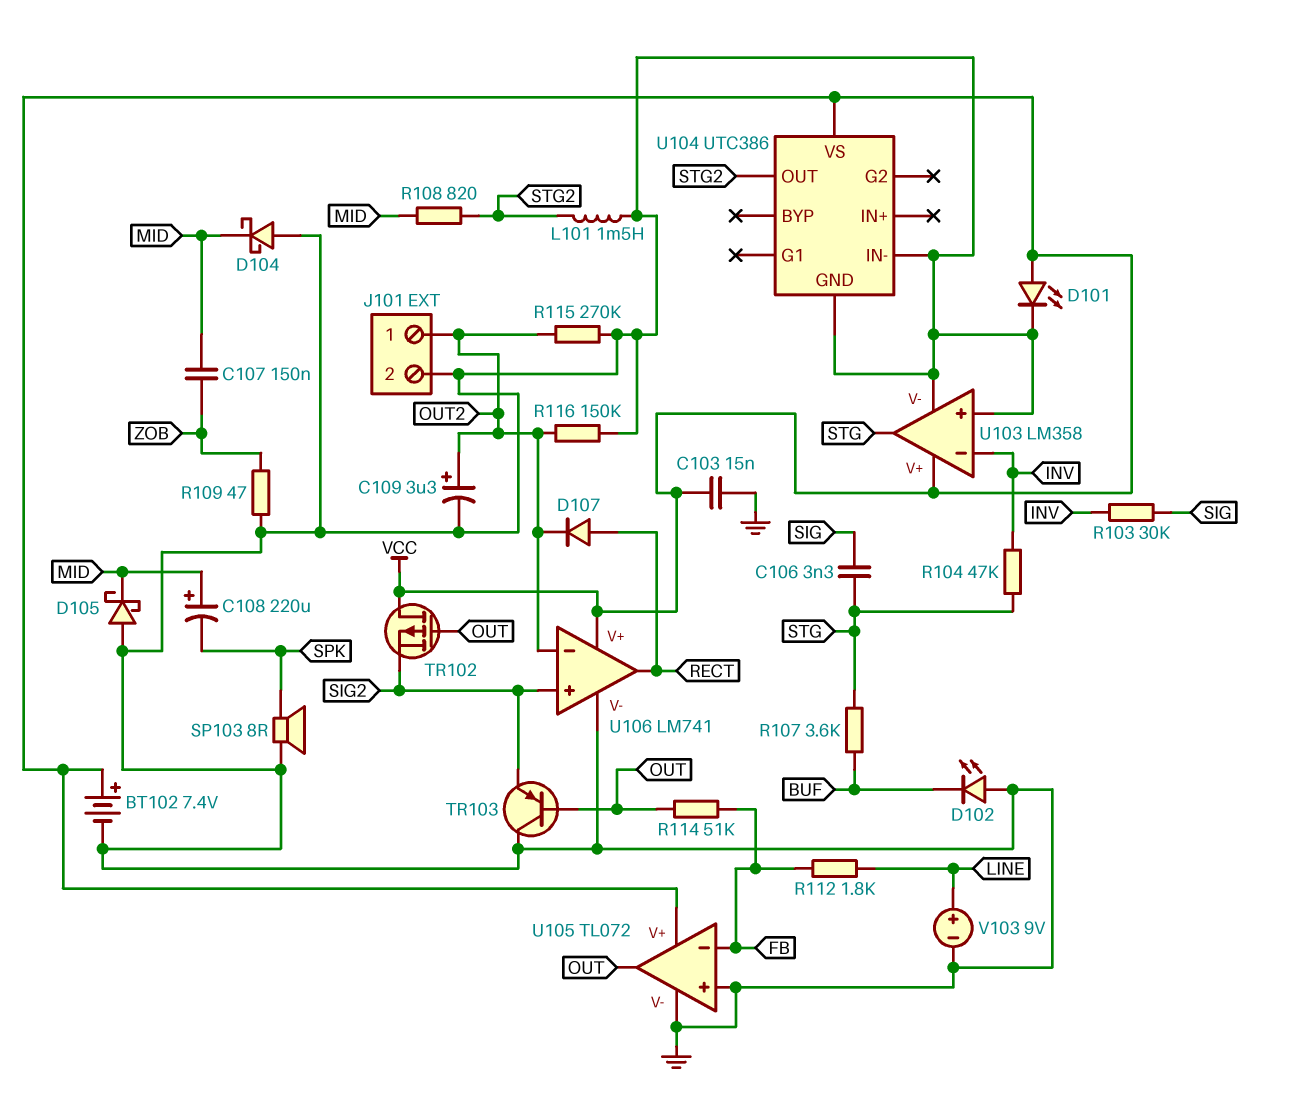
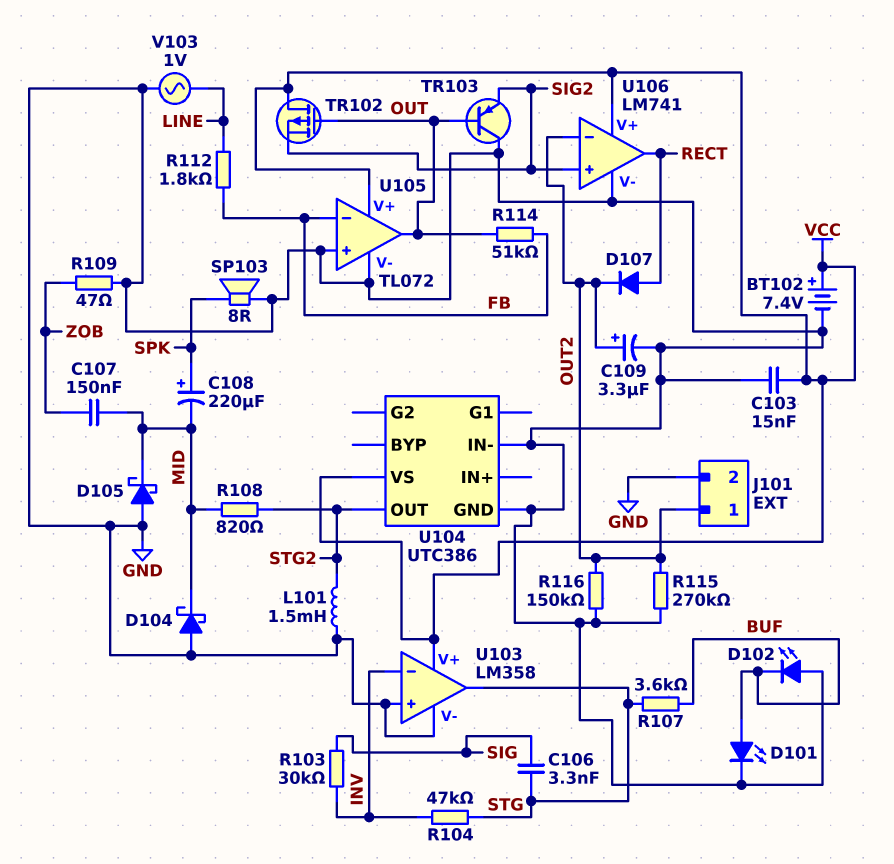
C108: 220uF (plus MID, minus SPK) -> 220uF (plus SPK, minus MID)
D101: LED (A VCC, K GND) -> LED (A BUF, K GND)
V103: 9V (plus LINE, minus GND) -> AC 1V (GND, LINE)

